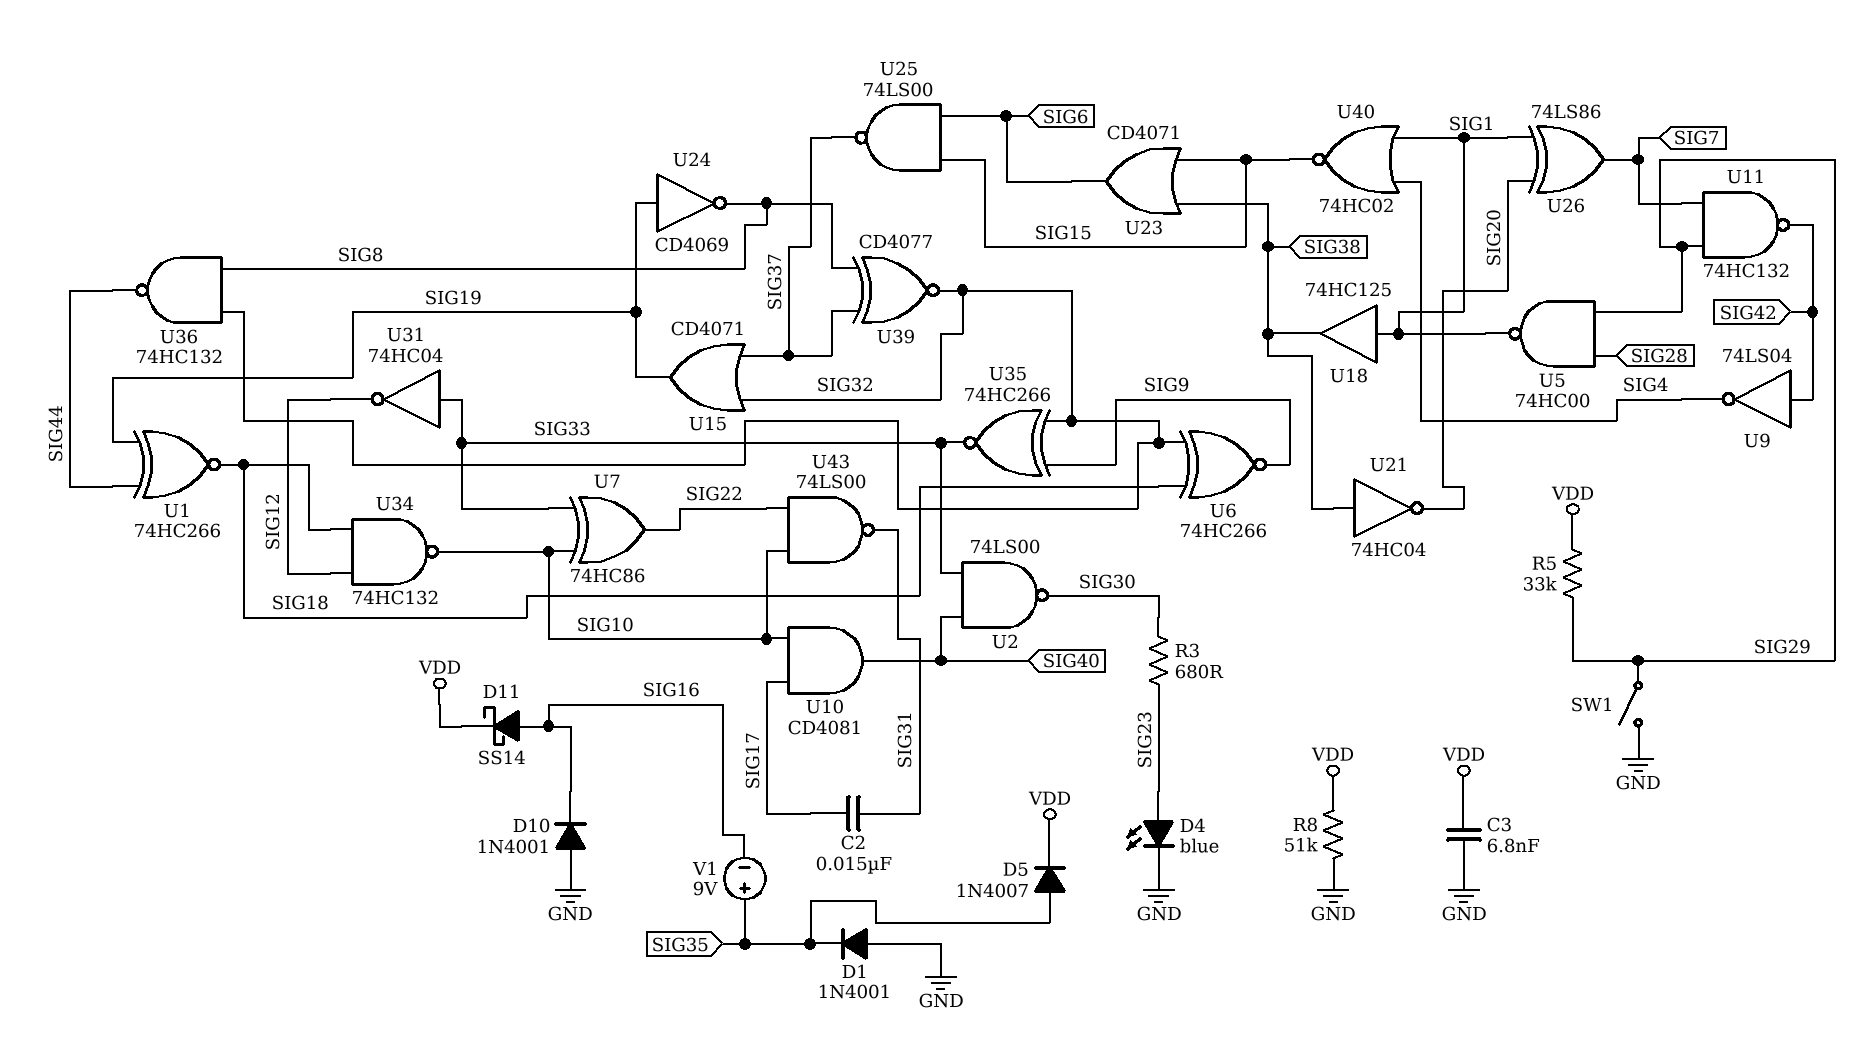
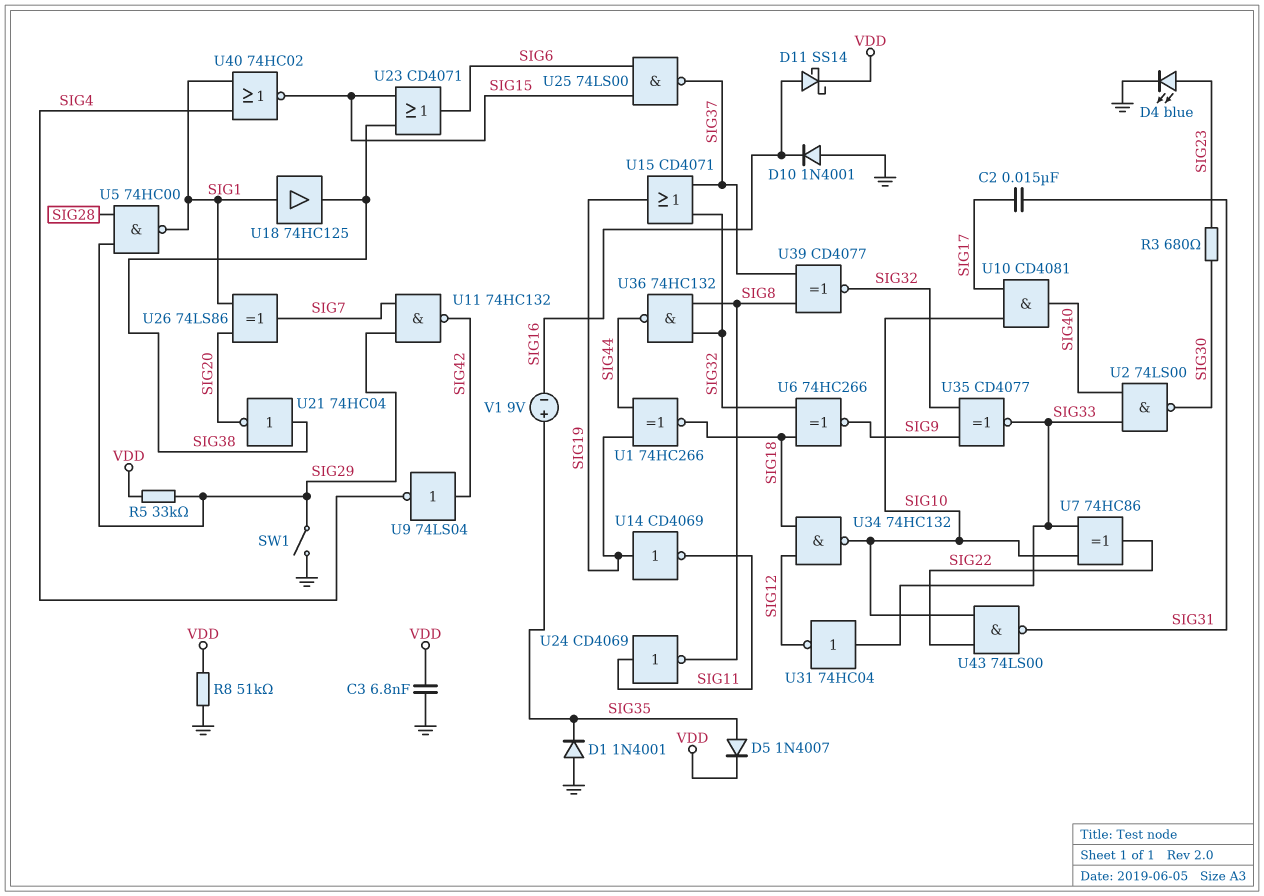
U14: none -> NOT CD4069 (in SIG19, out SIG11)
U24: NOT CD4069 (in SIG19, out SIG8) -> NOT CD4069 (in SIG11, out SIG8)
U35: XNOR 74HC266 (in SIG9, in SIG32, out SIG33) -> XNOR CD4077 (in SIG9, in SIG32, out SIG33)

